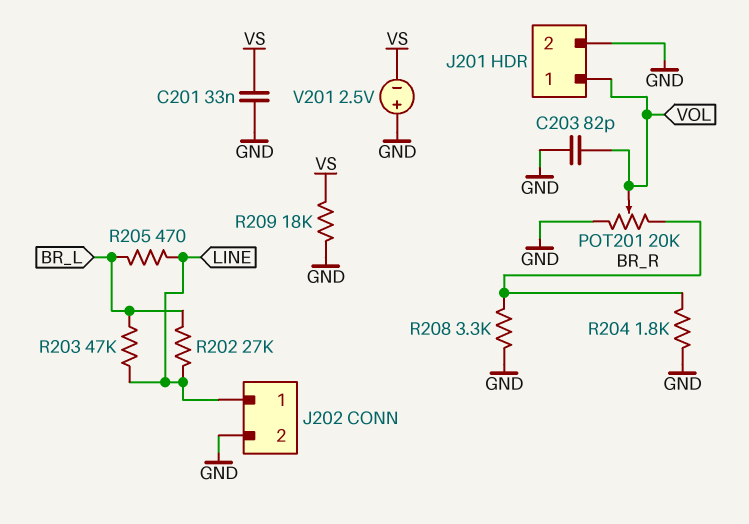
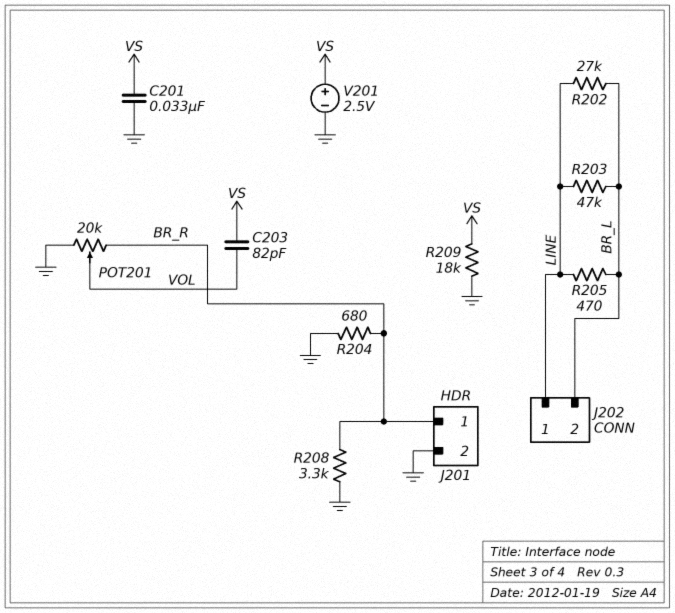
C203: 82pF (GND, VOL) -> 82pF (VOL, VS)
J201 pin 1: VOL -> BR_R
J202 pin 2: GND -> BR_L
R204: 1.8k (BR_R, GND) -> 680 (BR_R, GND)
V201: 2.5V (plus GND, minus VS) -> 2.5V (plus VS, minus GND)

